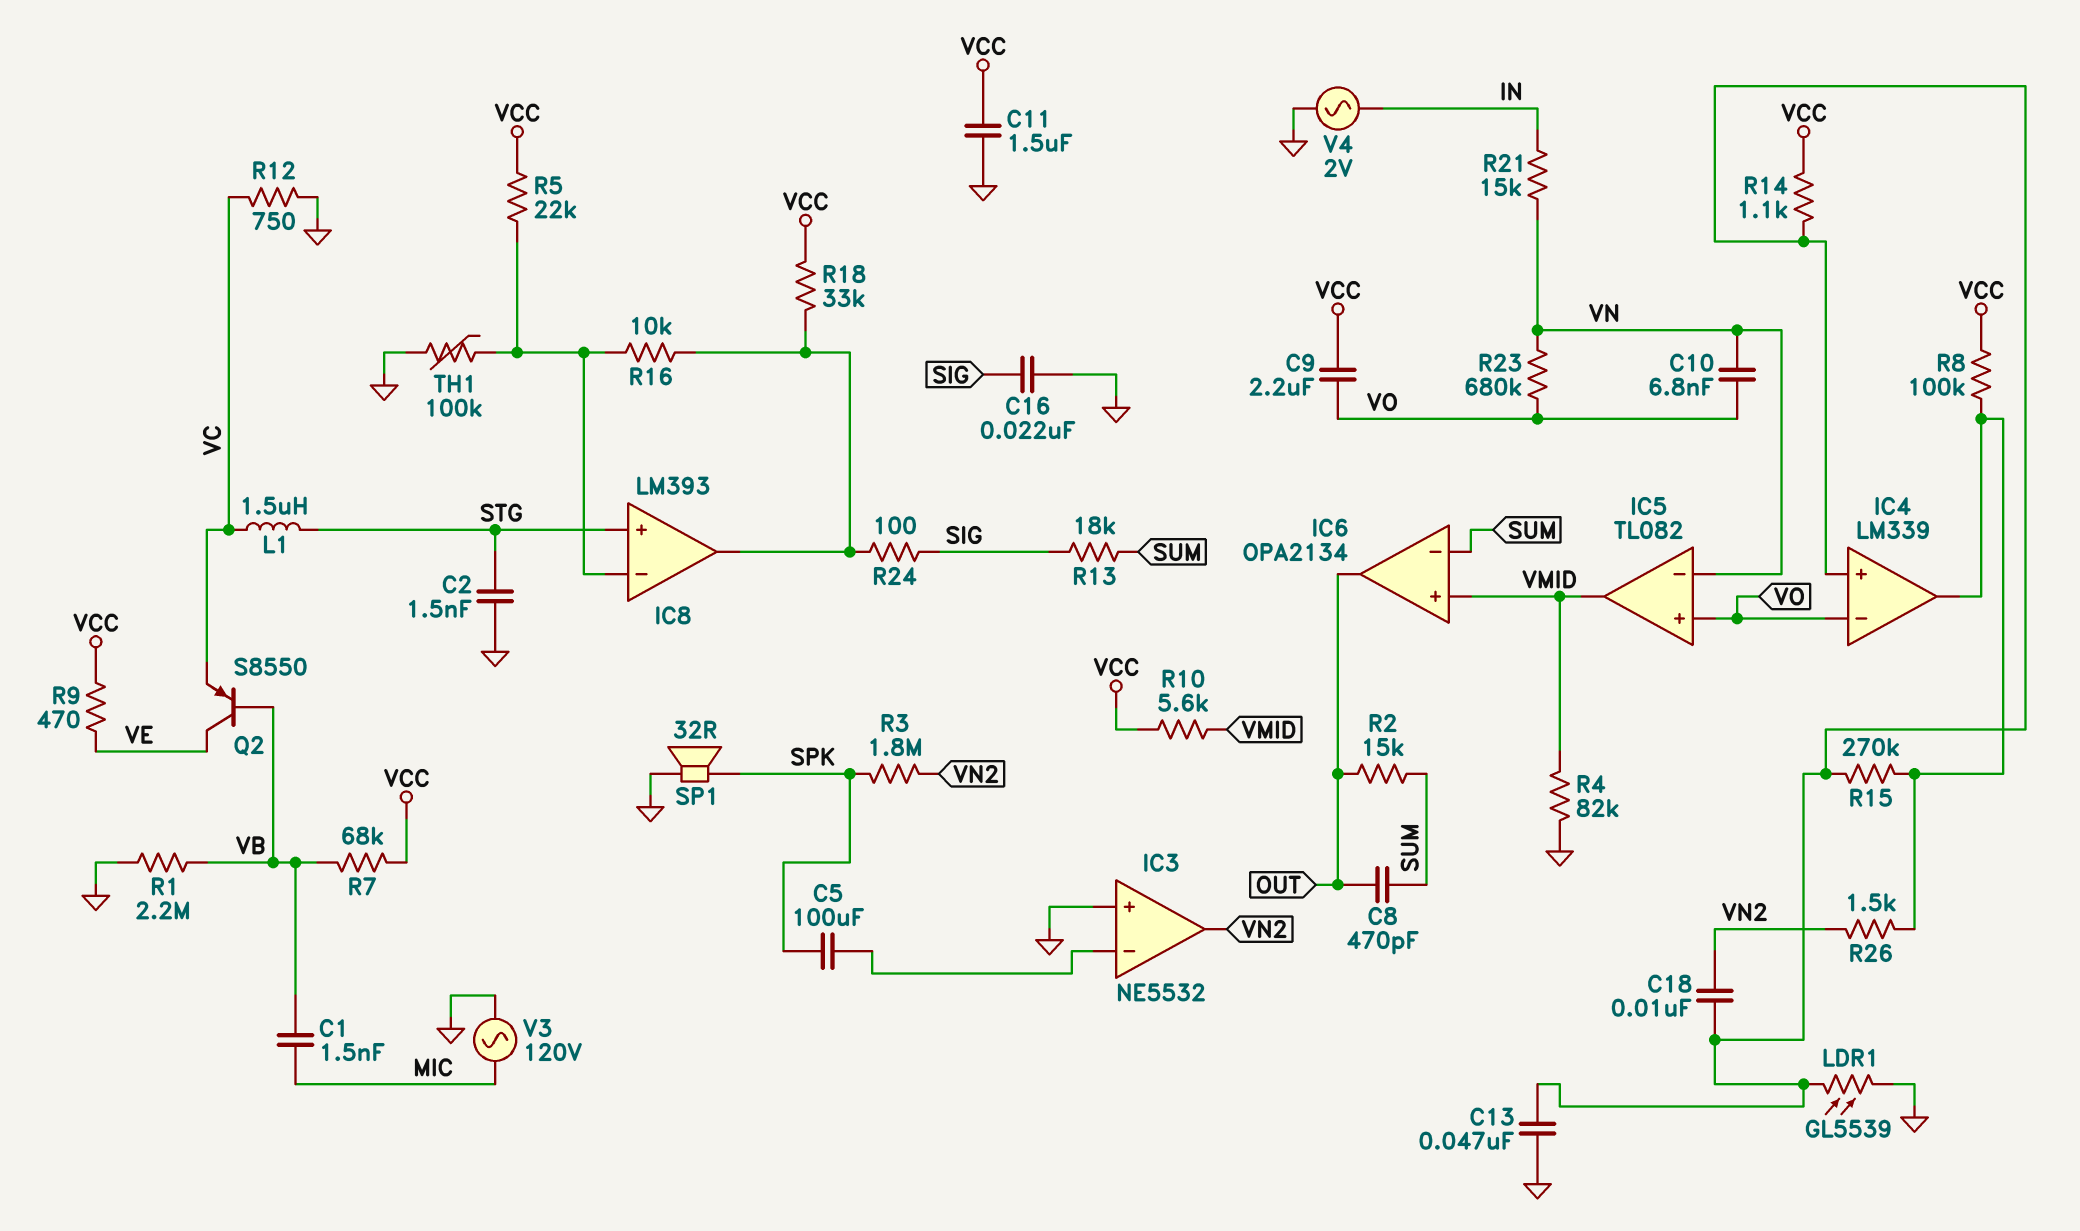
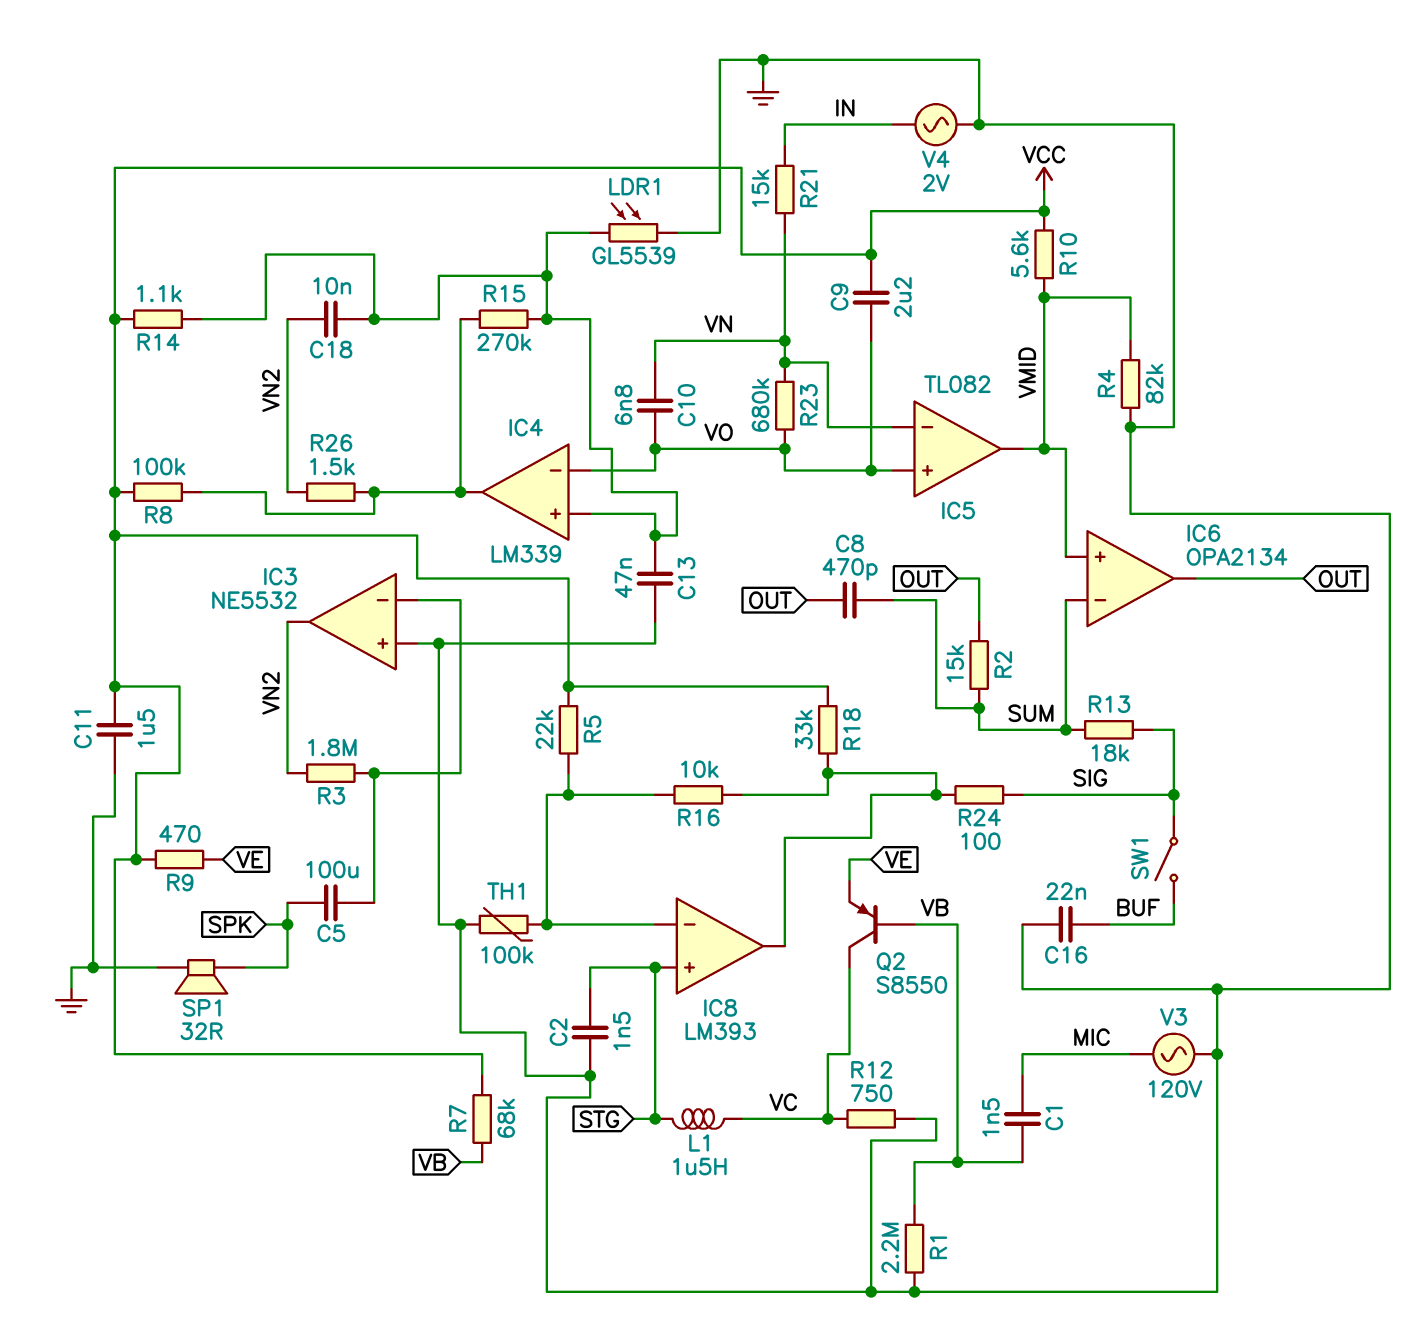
C16: 22nF (GND, SIG) -> 22nF (BUF, GND)
Q2: PNP S8550 (B VB, C VE, E VC) -> PNP S8550 (B VB, C VC, E VE)
R3: 1.8M (SPK, VN2) -> 1.8M (IC3/in-, VN2)
SW1: none -> switch (BUF, SIG)

